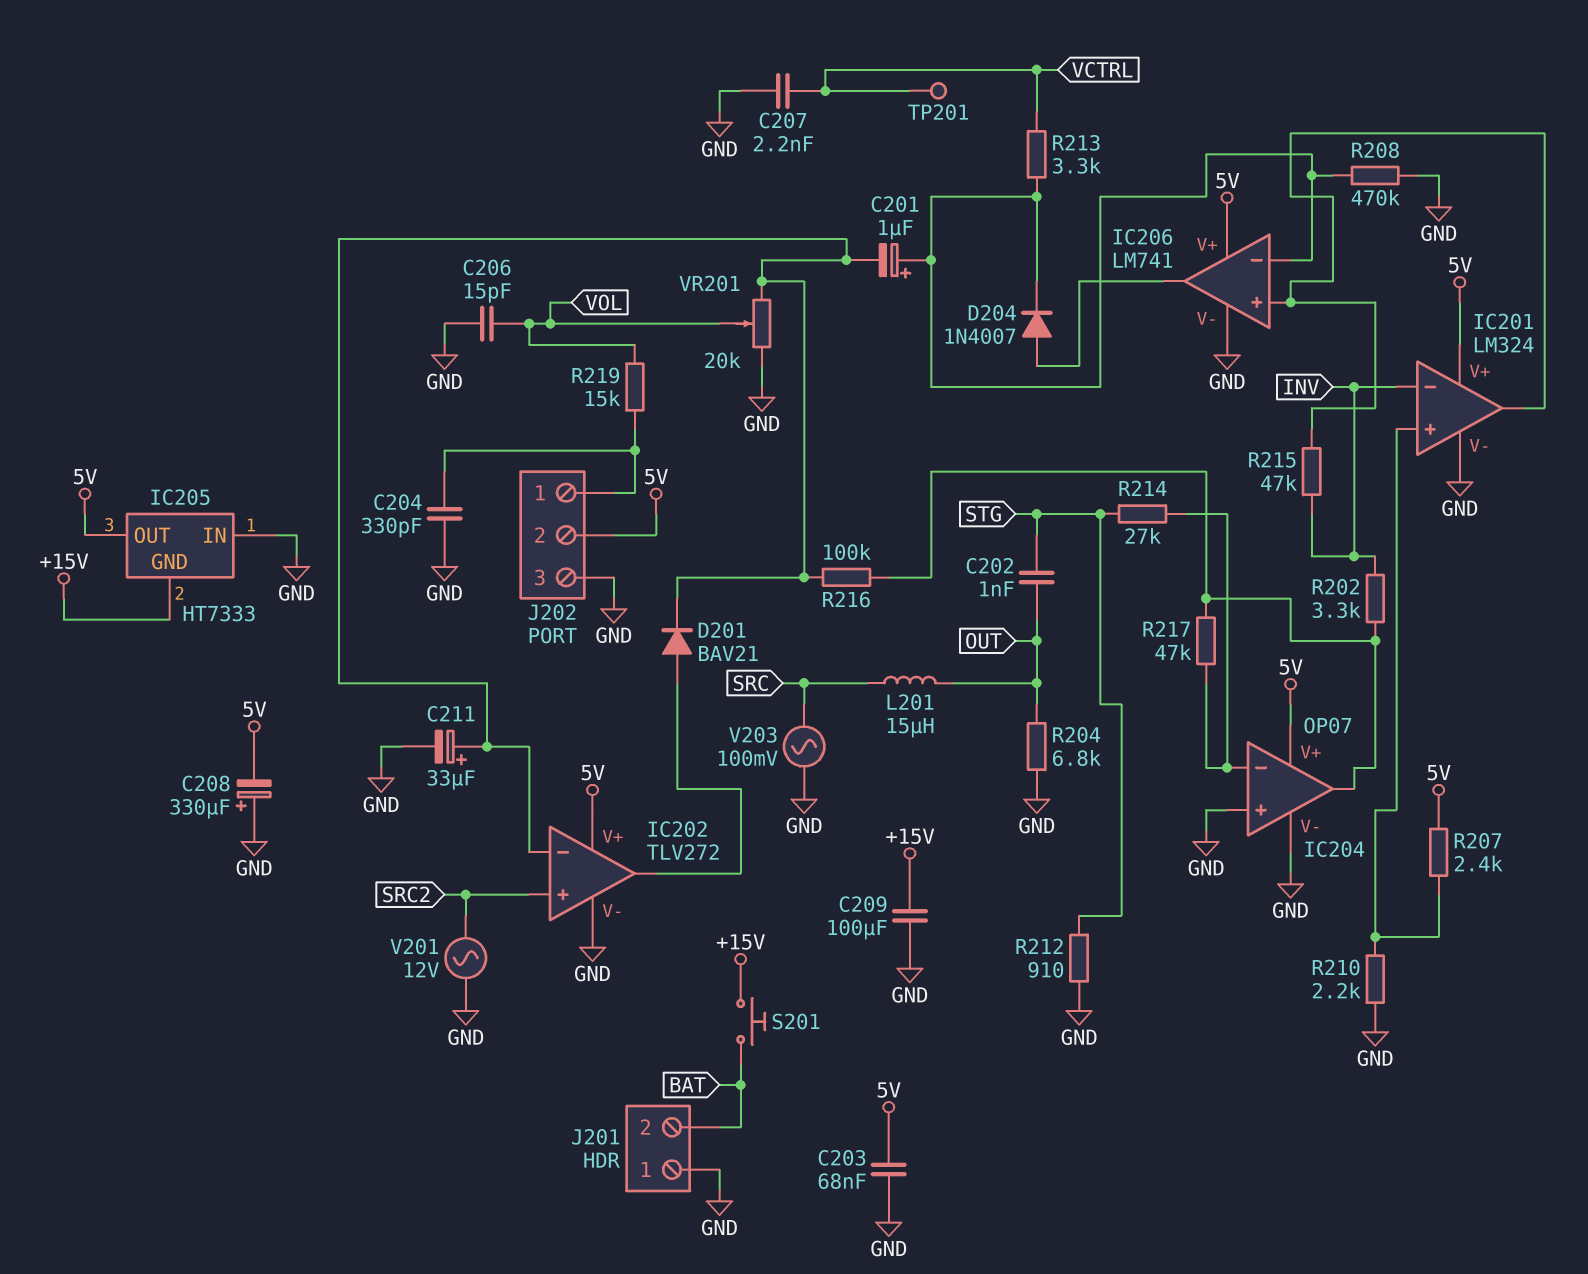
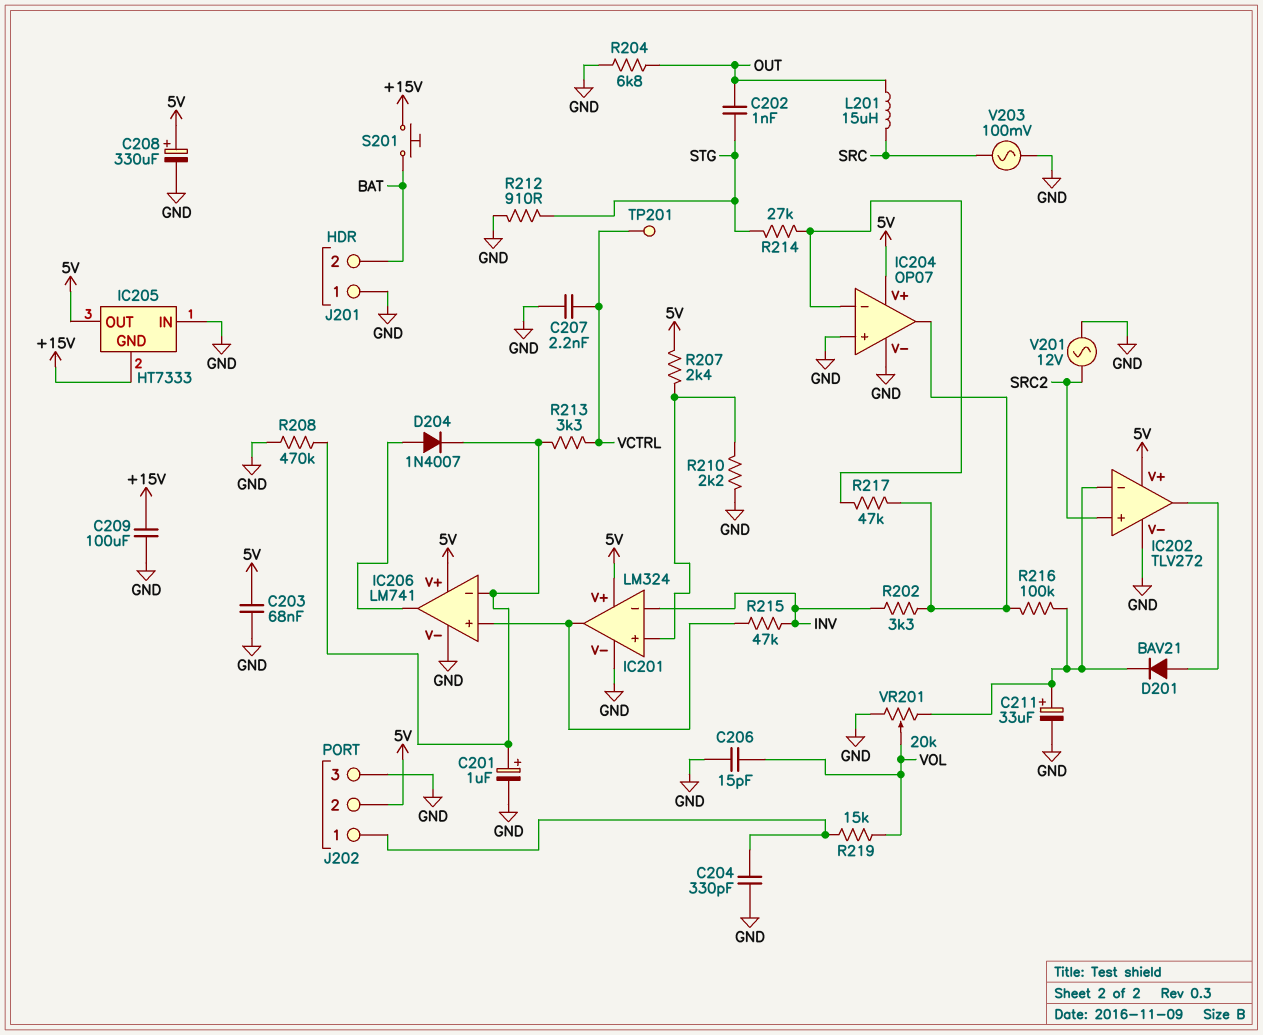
C201: 1uF (plus IC206/in-, minus IC202/in-) -> 1uF (plus IC206/in-, minus GND)
C208: 330uF (plus GND, minus 5V) -> 330uF (plus 5V, minus GND)

